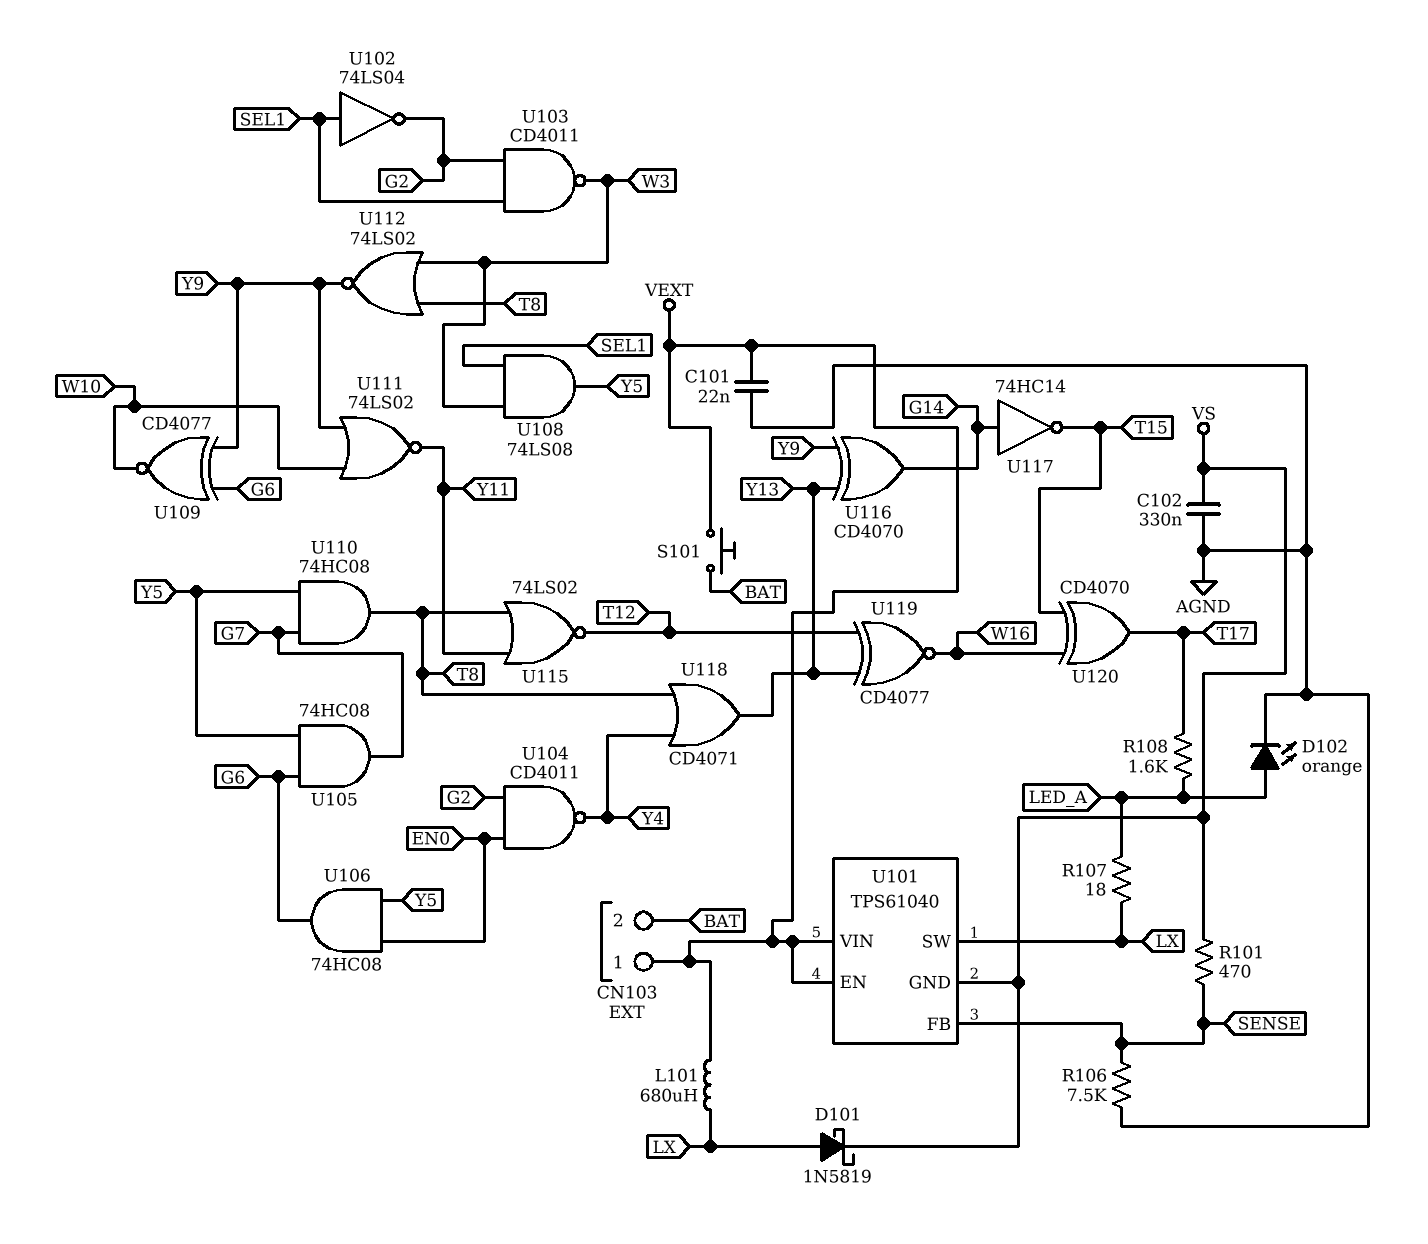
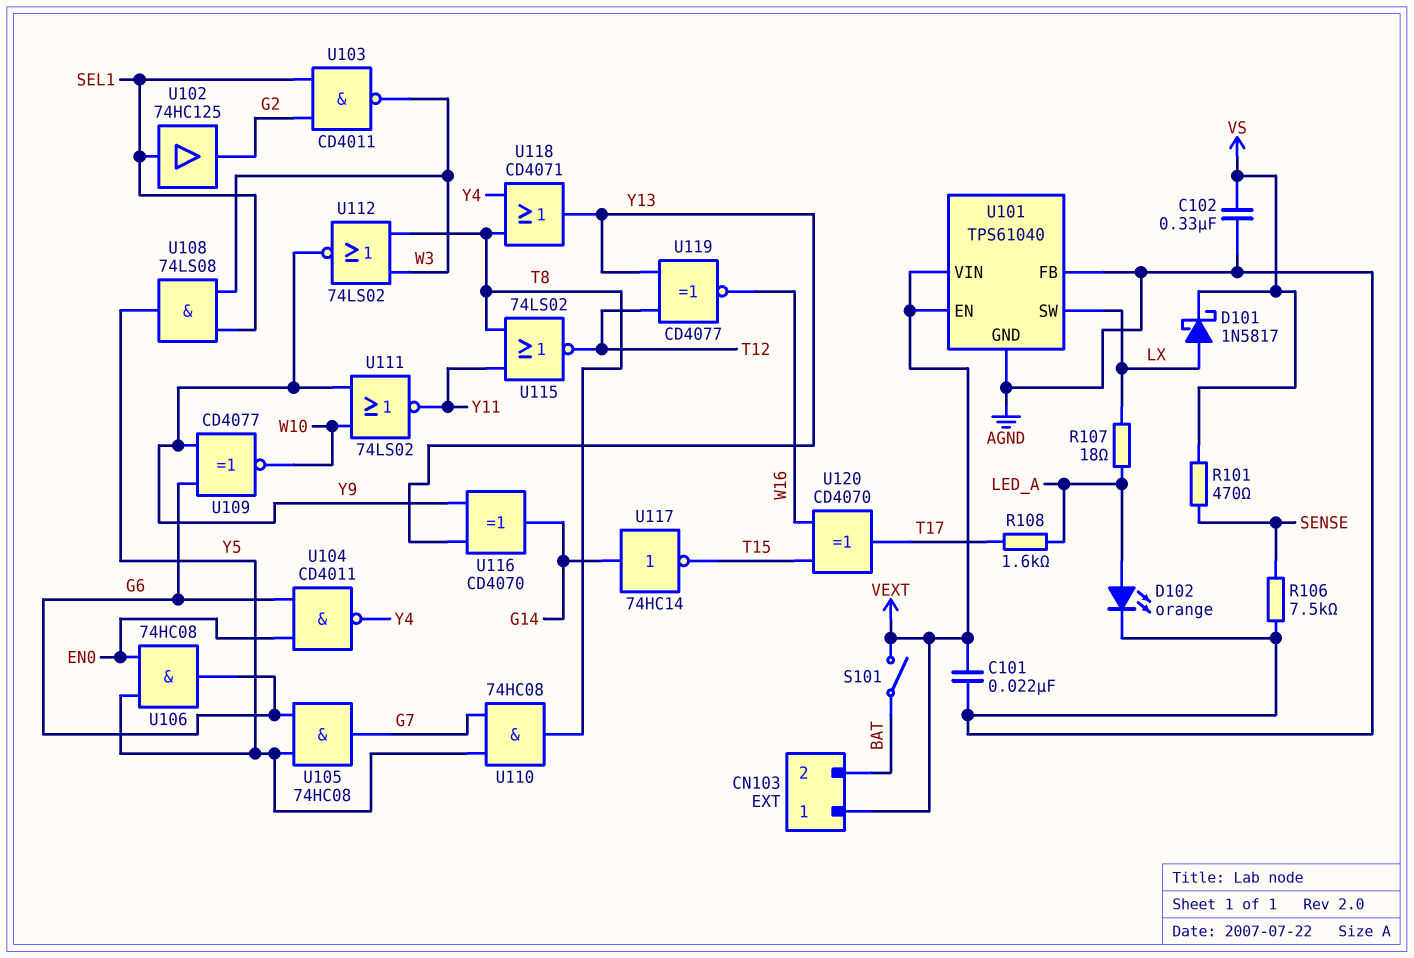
D101: schottky 1N5819 (A LX, K VS) -> schottky 1N5817 (A LX, K VS)
L101: 680uH (LX, VEXT) -> none
S101: button (BAT, VEXT) -> switch (BAT, VEXT)
U101 pin FB: SENSE -> AGND
U101 pin GND: VS -> AGND
U102: NOT 74LS04 (in SEL1, out G2) -> buffer 74HC125 (in SEL1, out G2)
U104: NAND CD4011 (in EN0, in G2, out Y4) -> NAND CD4011 (in EN0, in G6, out Y4)

